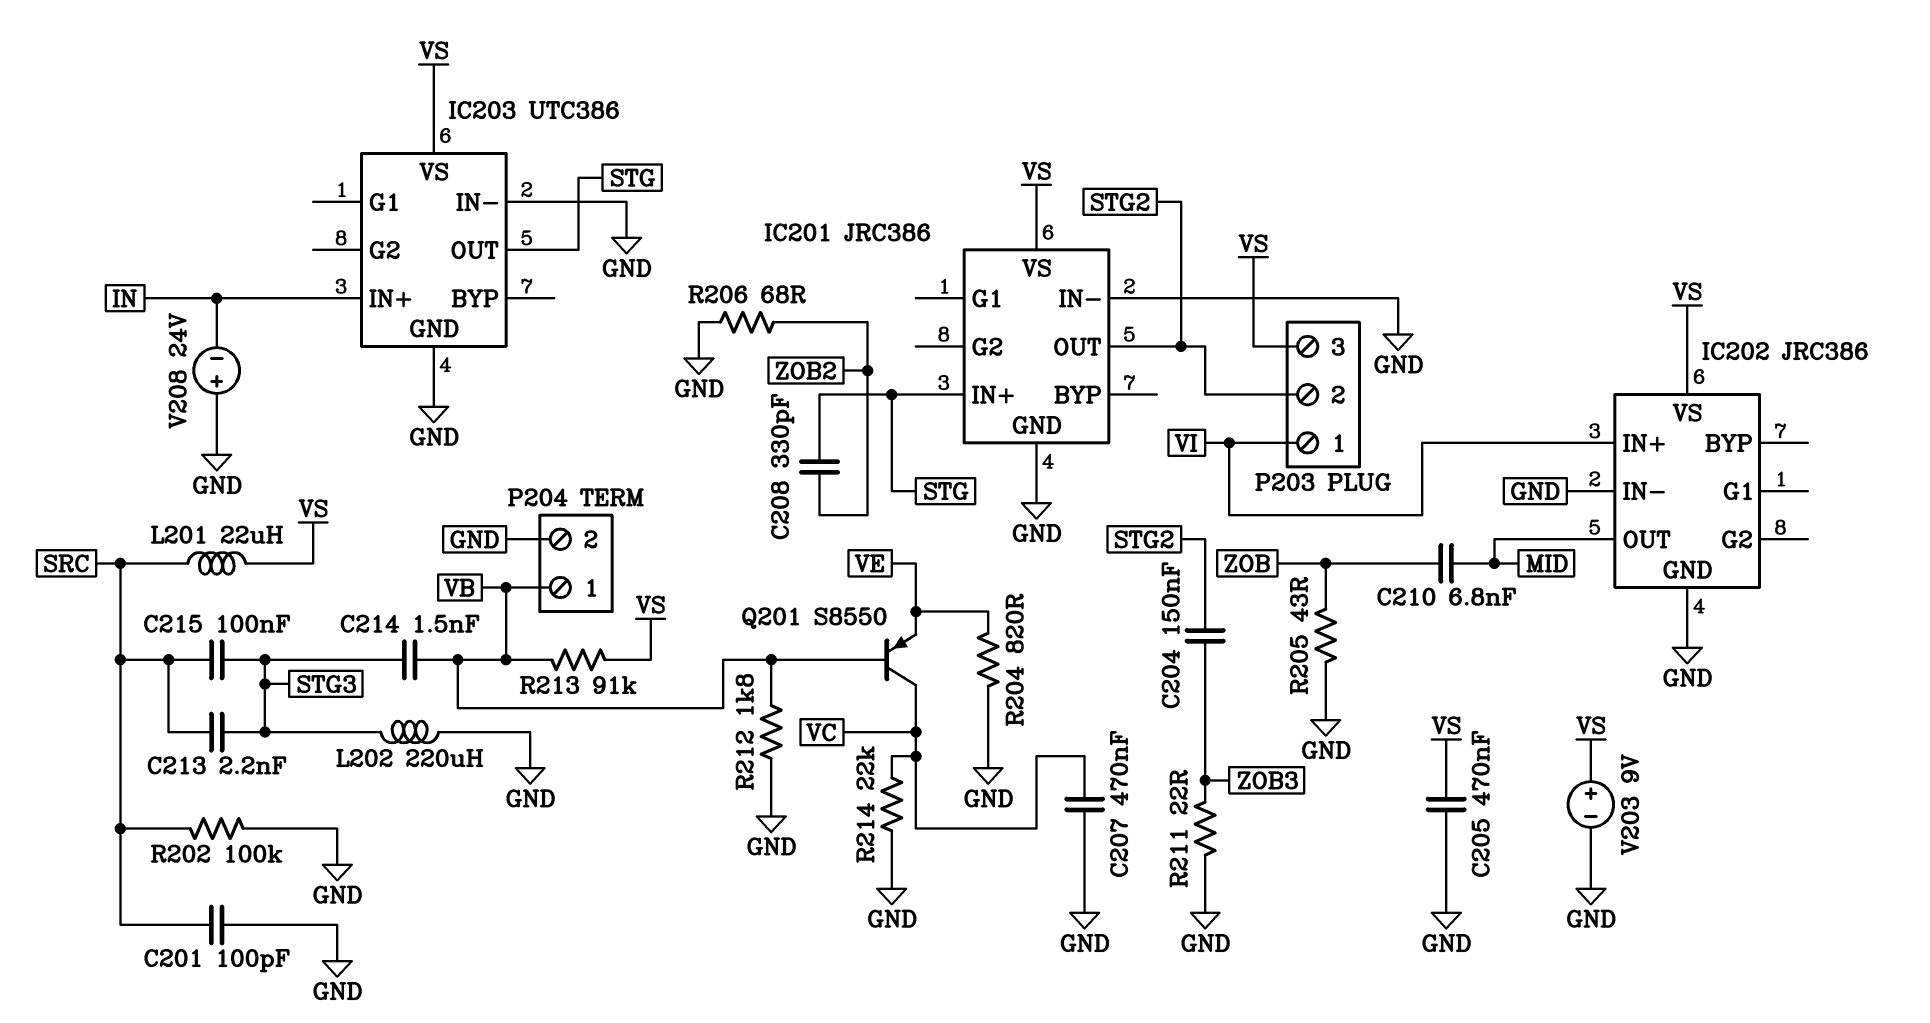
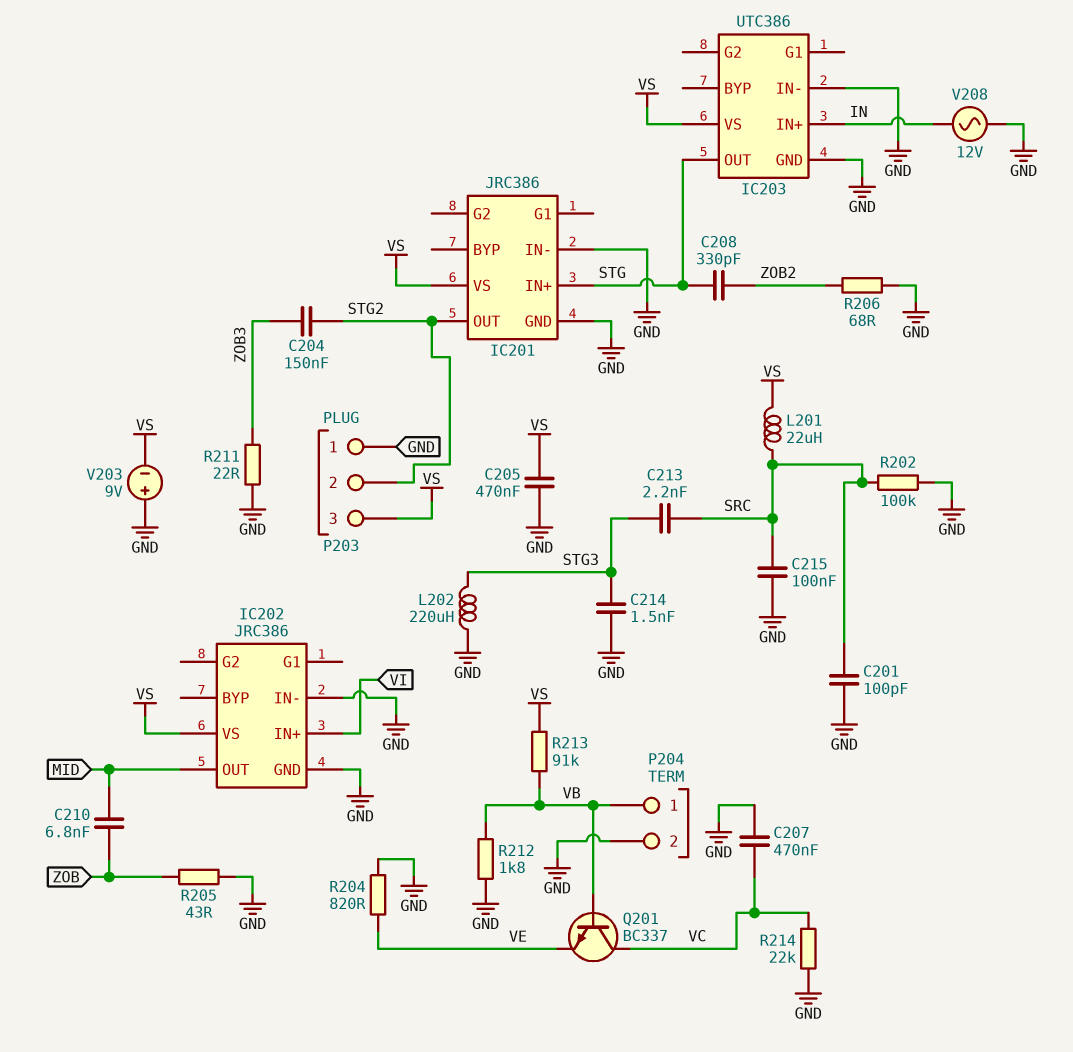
C214: 1.5nF (STG3, VB) -> 1.5nF (GND, STG3)
C215: 100nF (SRC, STG3) -> 100nF (GND, SRC)
P203 pin 1: VI -> GND
Q201: PNP S8550 (B VB, C VC, E VE) -> NPN BC337 (B VB, C VC, E VE)
V203: 9V (plus VS, minus GND) -> 9V (plus GND, minus VS)
V208: 24V (plus GND, minus IN) -> AC 12V (GND, IN)

